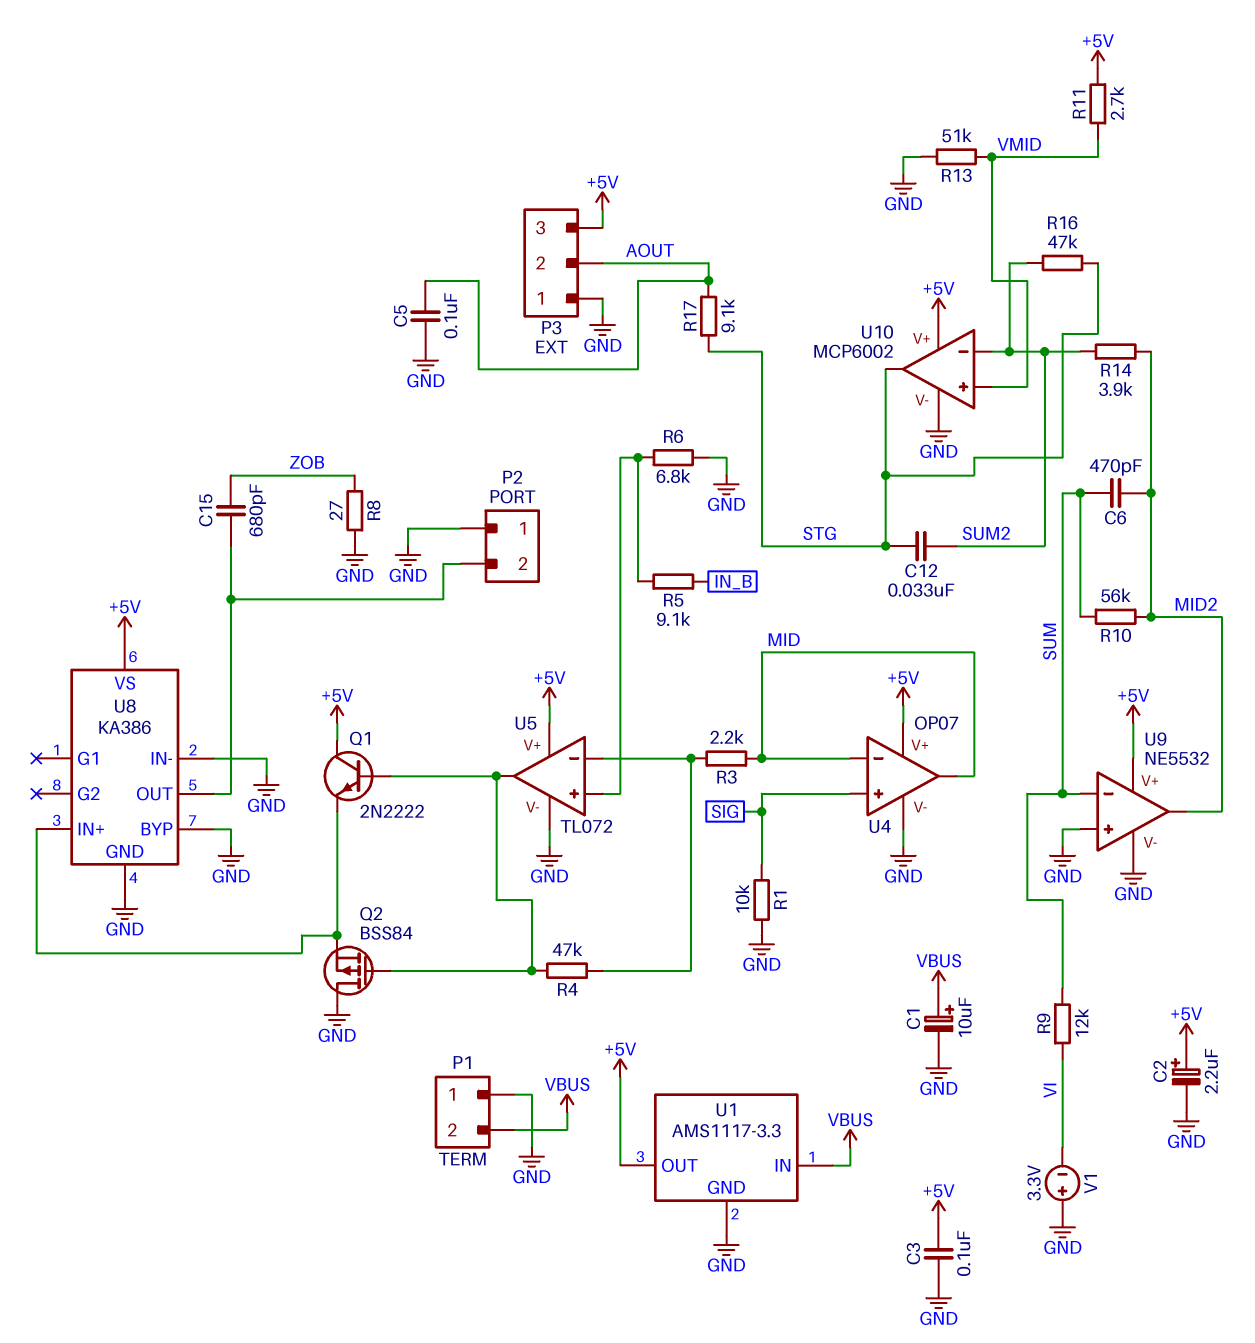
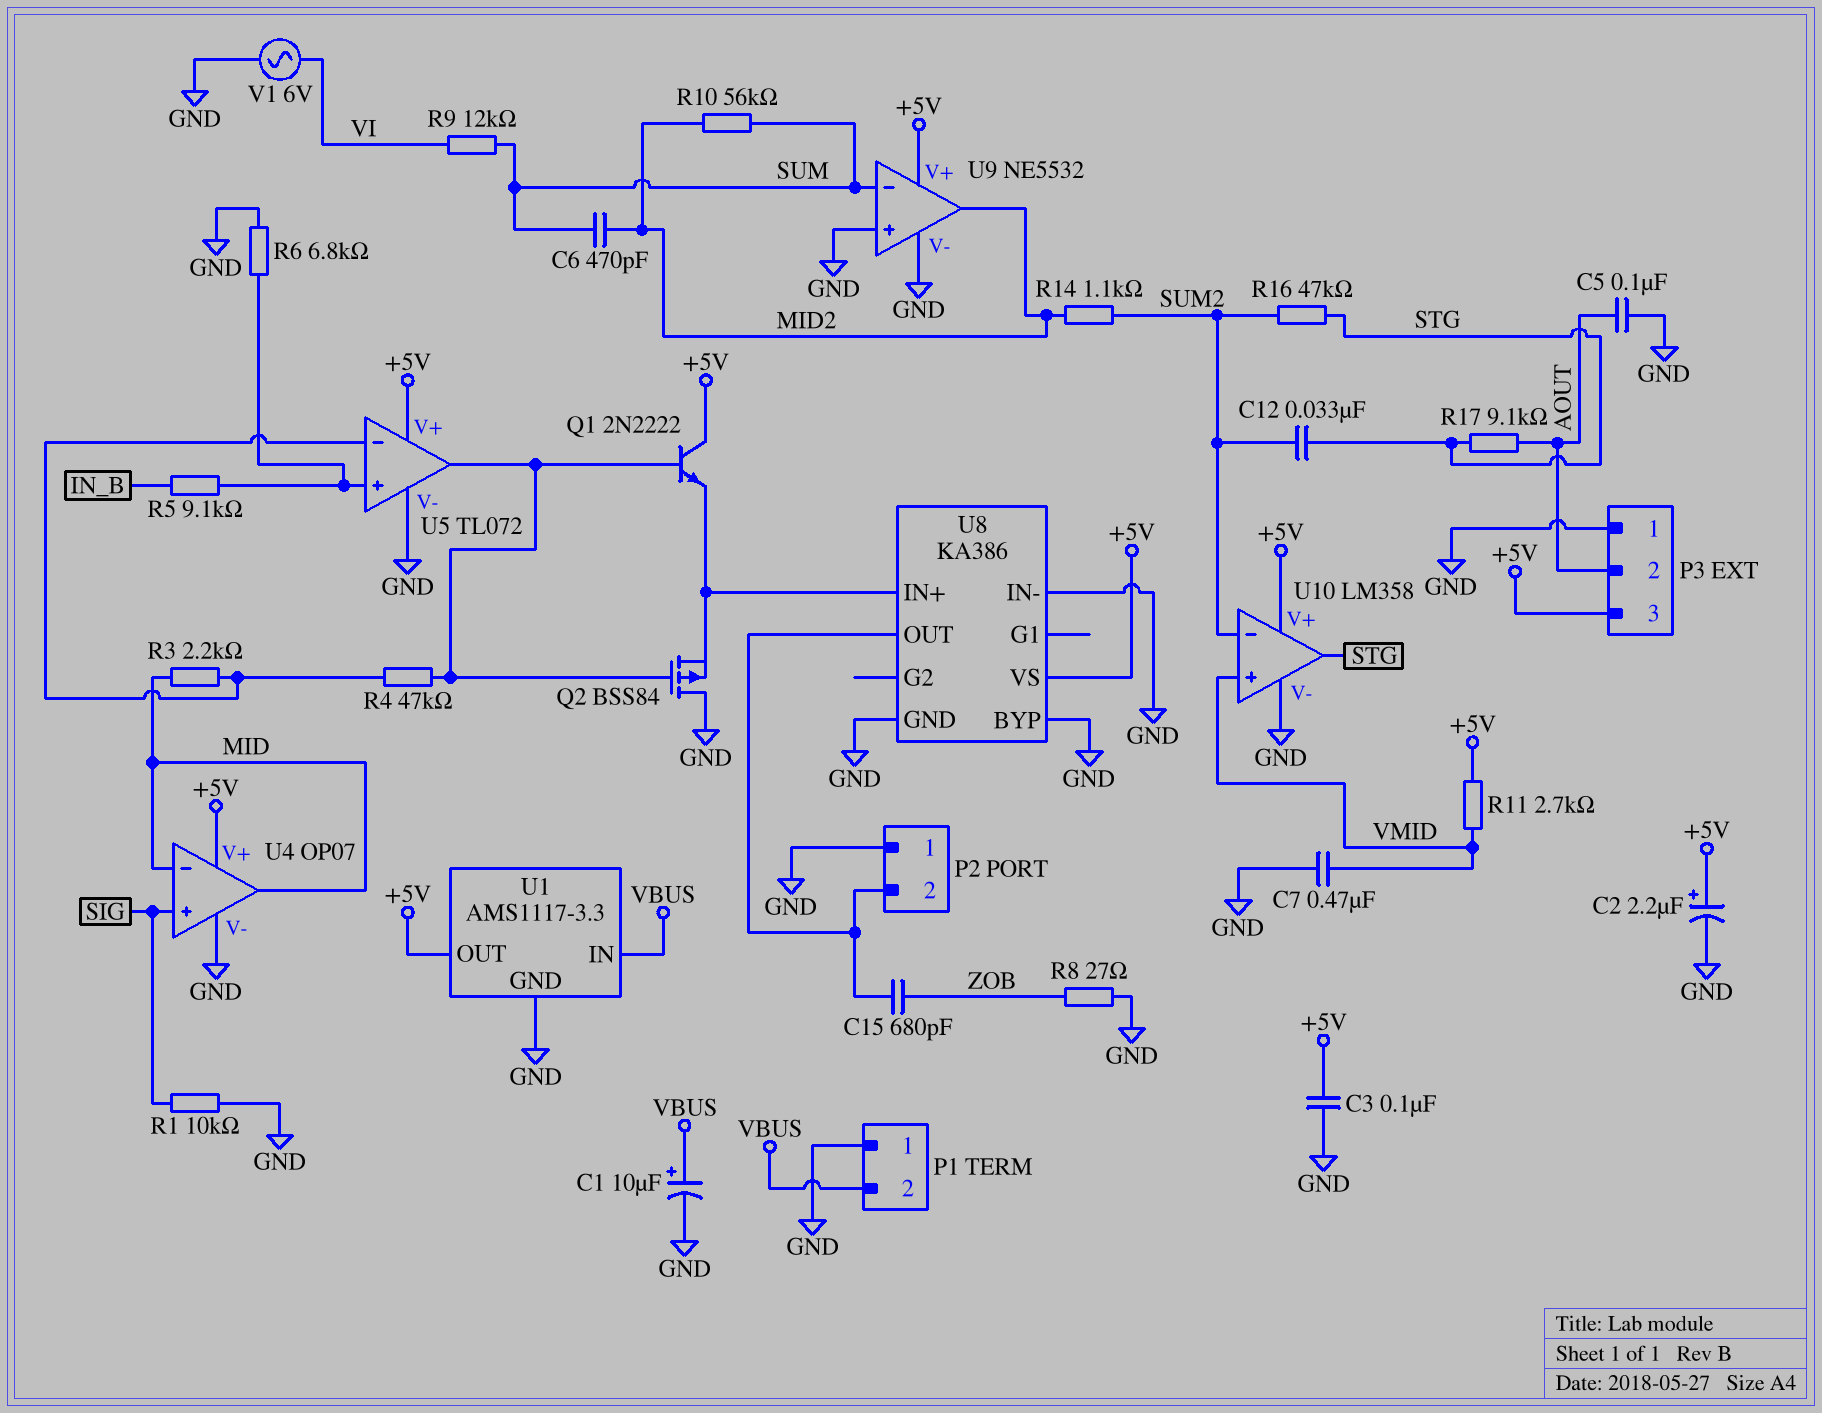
C7: none -> 470nF (GND, VMID)
R13: 51k (GND, VMID) -> none
R14: 3.9k (MID2, SUM2) -> 1.1k (MID2, SUM2)
U10: MCP6002 -> LM358
V1: 3.3V (plus GND, minus VI) -> AC 6V (GND, VI)

